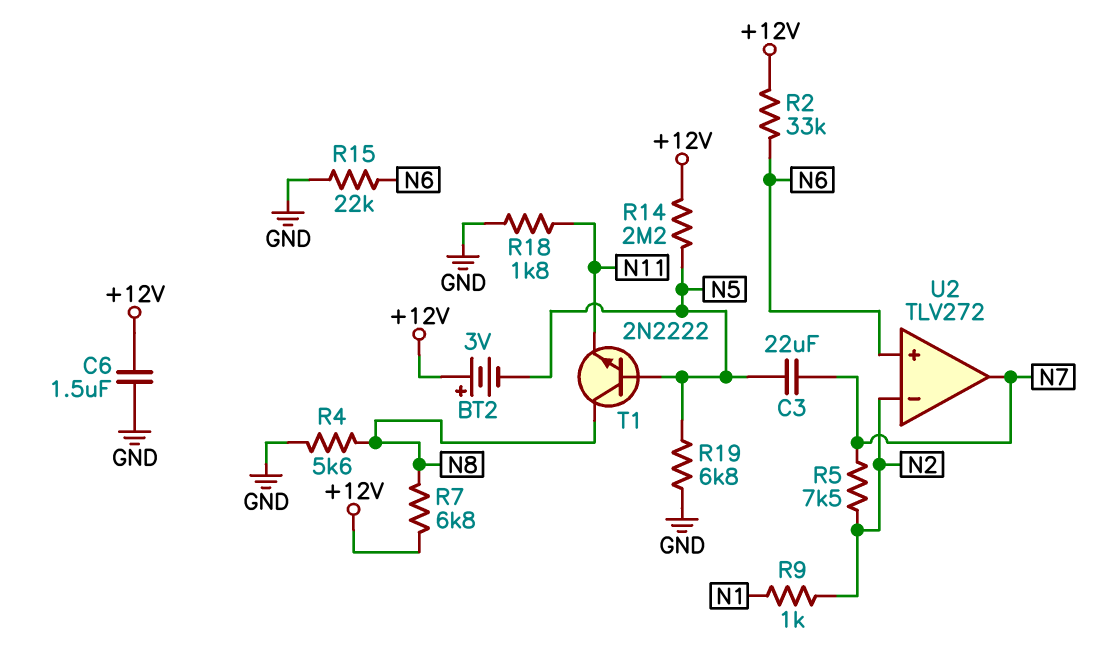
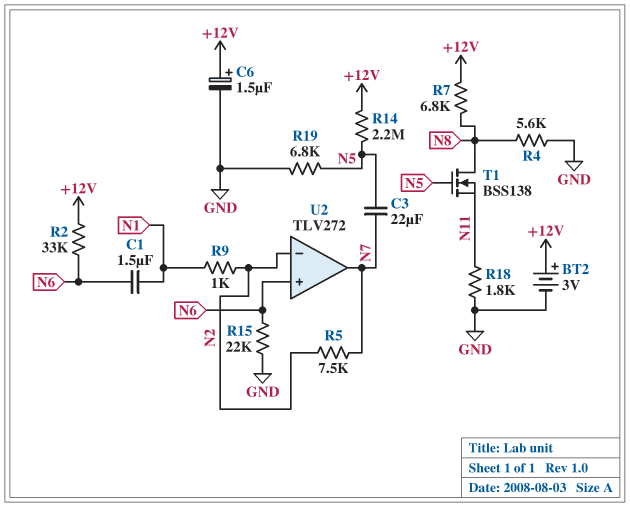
BT2: 3V (plus +12V, minus N5) -> 3V (plus +12V, minus GND)
C1: none -> 1.5uF (N1, N6)
C6: 1.5uF (+12V, GND) -> 1.5uF (plus +12V, minus GND)
T1: NPN 2N2222 (B N5, C N8, E N11) -> NMOS BSS138 (G N5, D N8, S N11)

